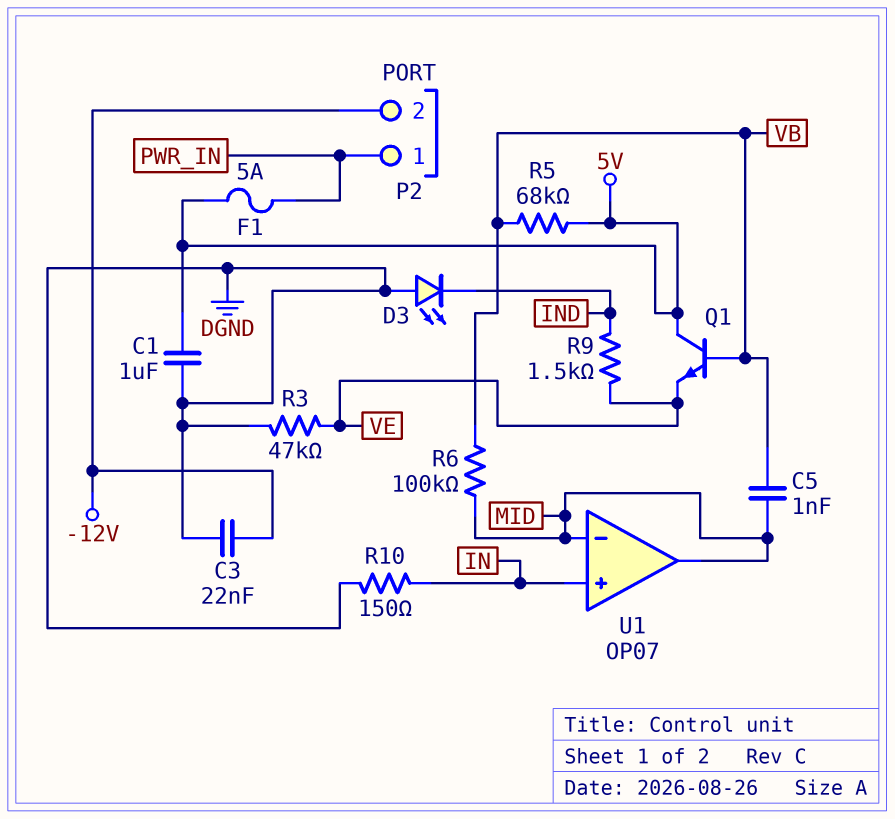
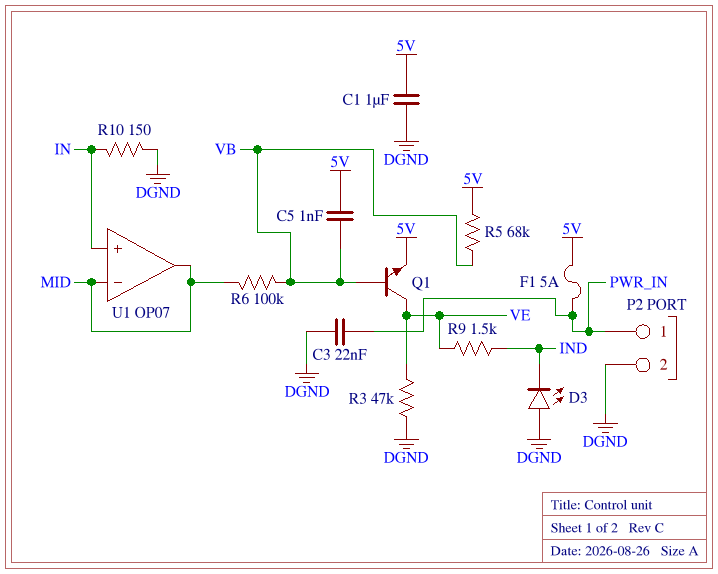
C3: 22nF (-12V, DGND) -> 22nF (DGND, PWR_IN)
C5: 1nF (MID, VB) -> 1nF (5V, VB)
P2 pin 2: -12V -> DGND
Q1: NPN (B VB, C 5V, E VE) -> NPN (B VB, C VE, E 5V)

